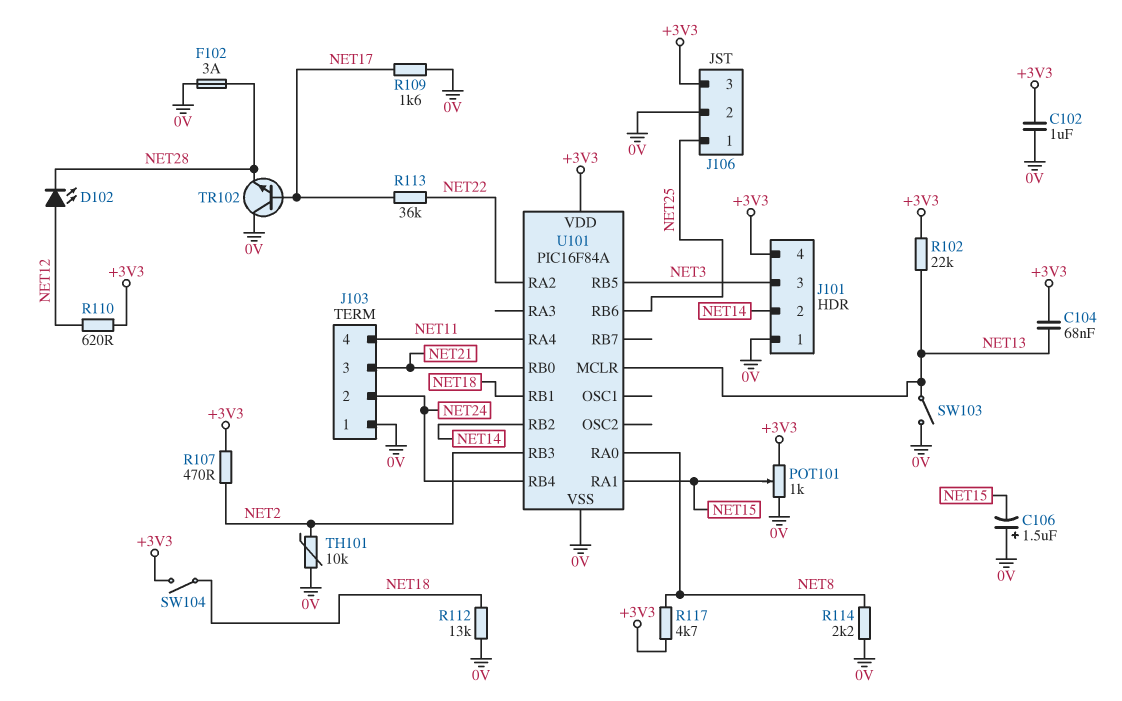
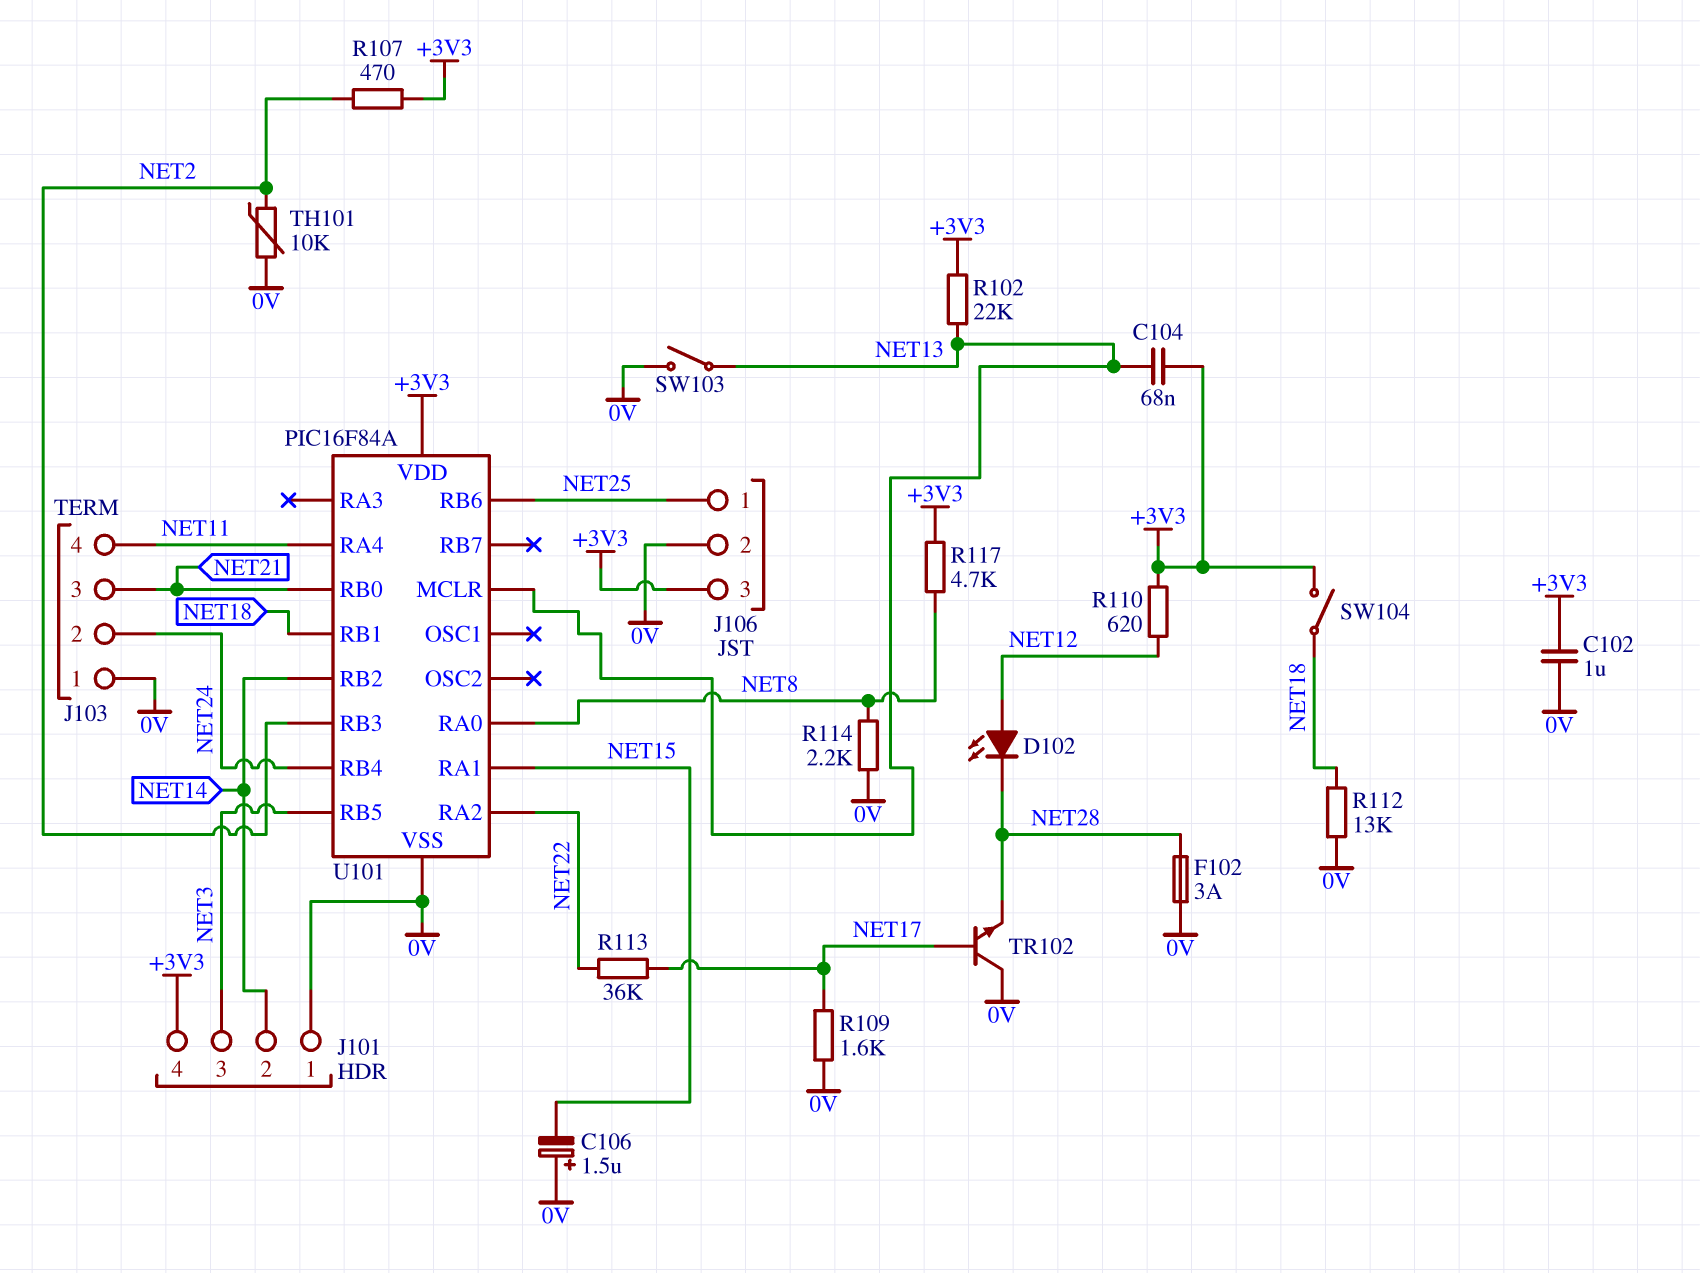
POT101: 1k (+3V3, 0V, wiper NET15) -> none

